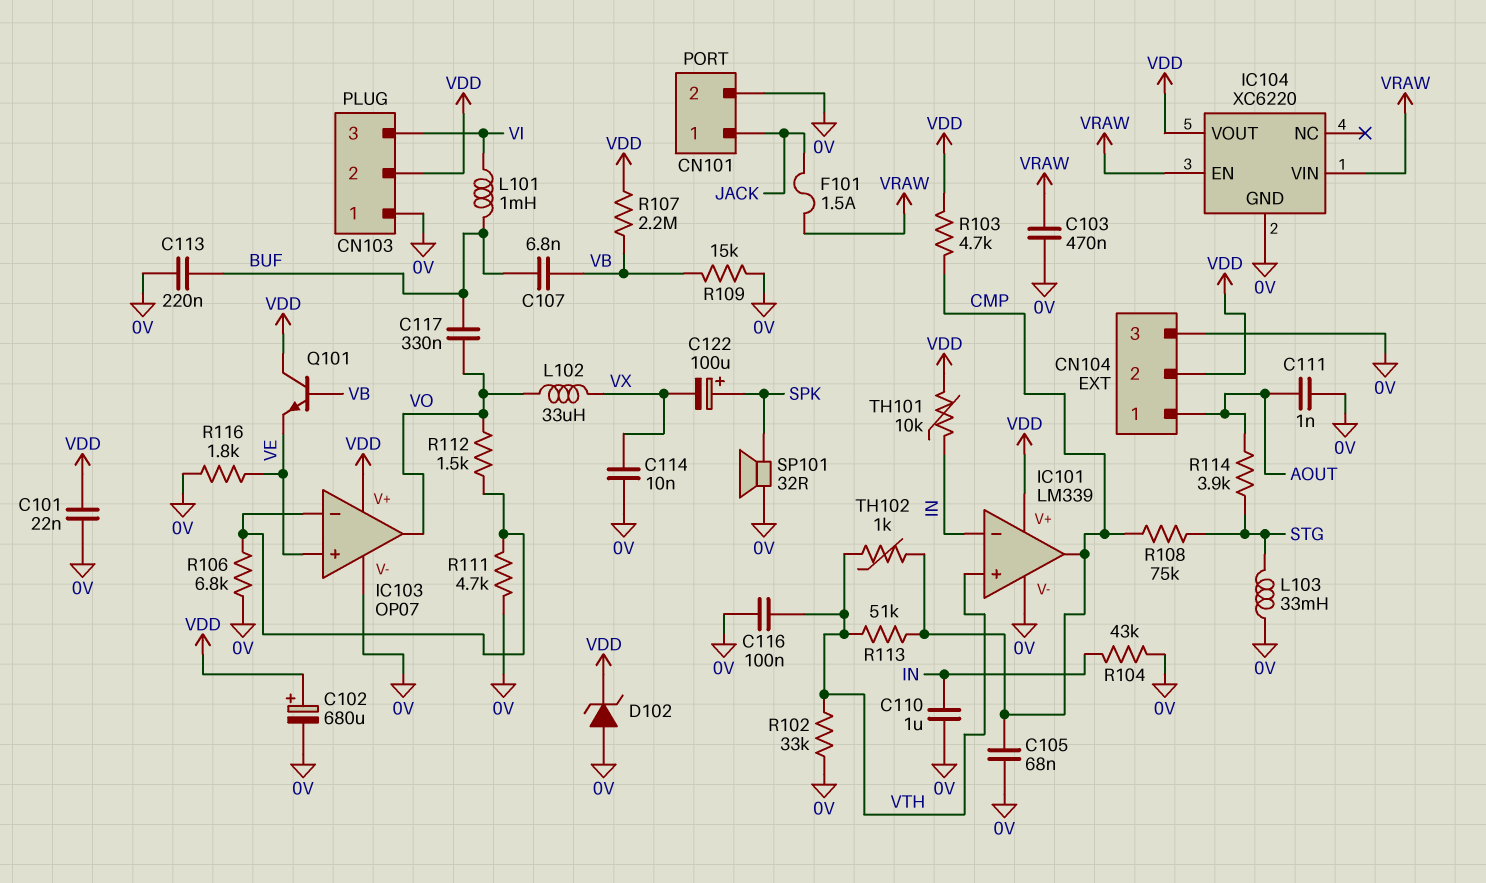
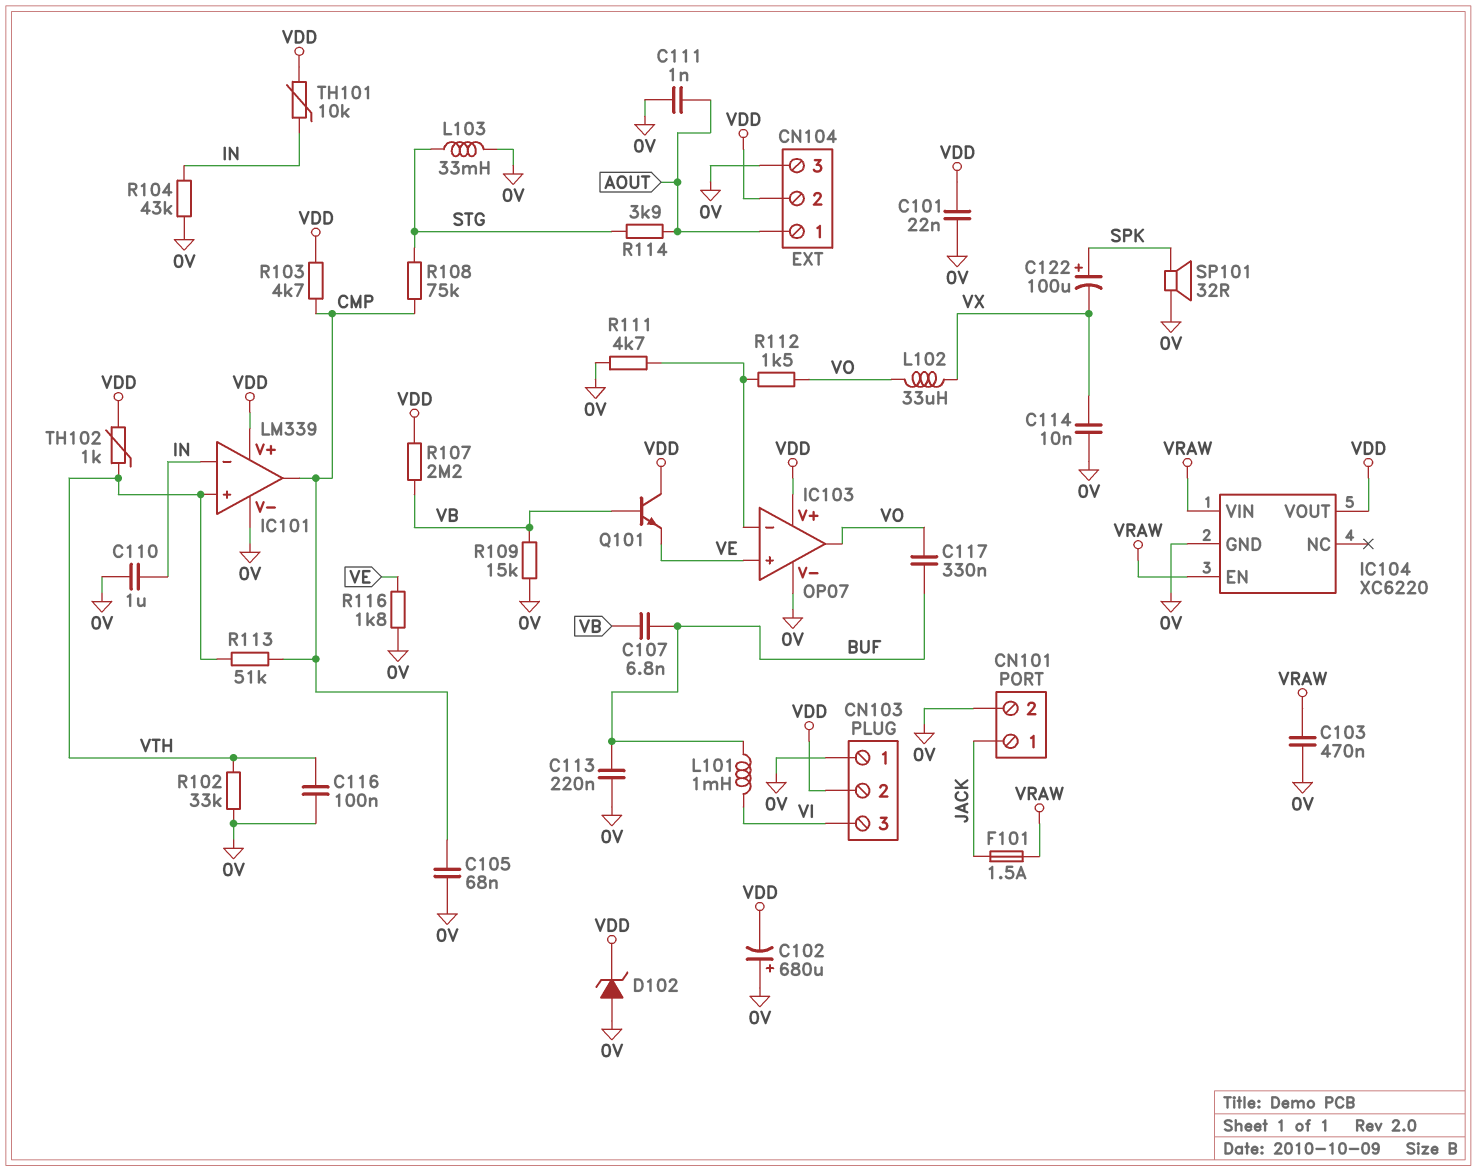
C102: 680uF (plus VDD, minus 0V) -> 680uF (plus 0V, minus VDD)
R106: 6.8k (0V, IC103/in-) -> none
TH102: 1k (CMP, VTH) -> 1k (VDD, VTH)

